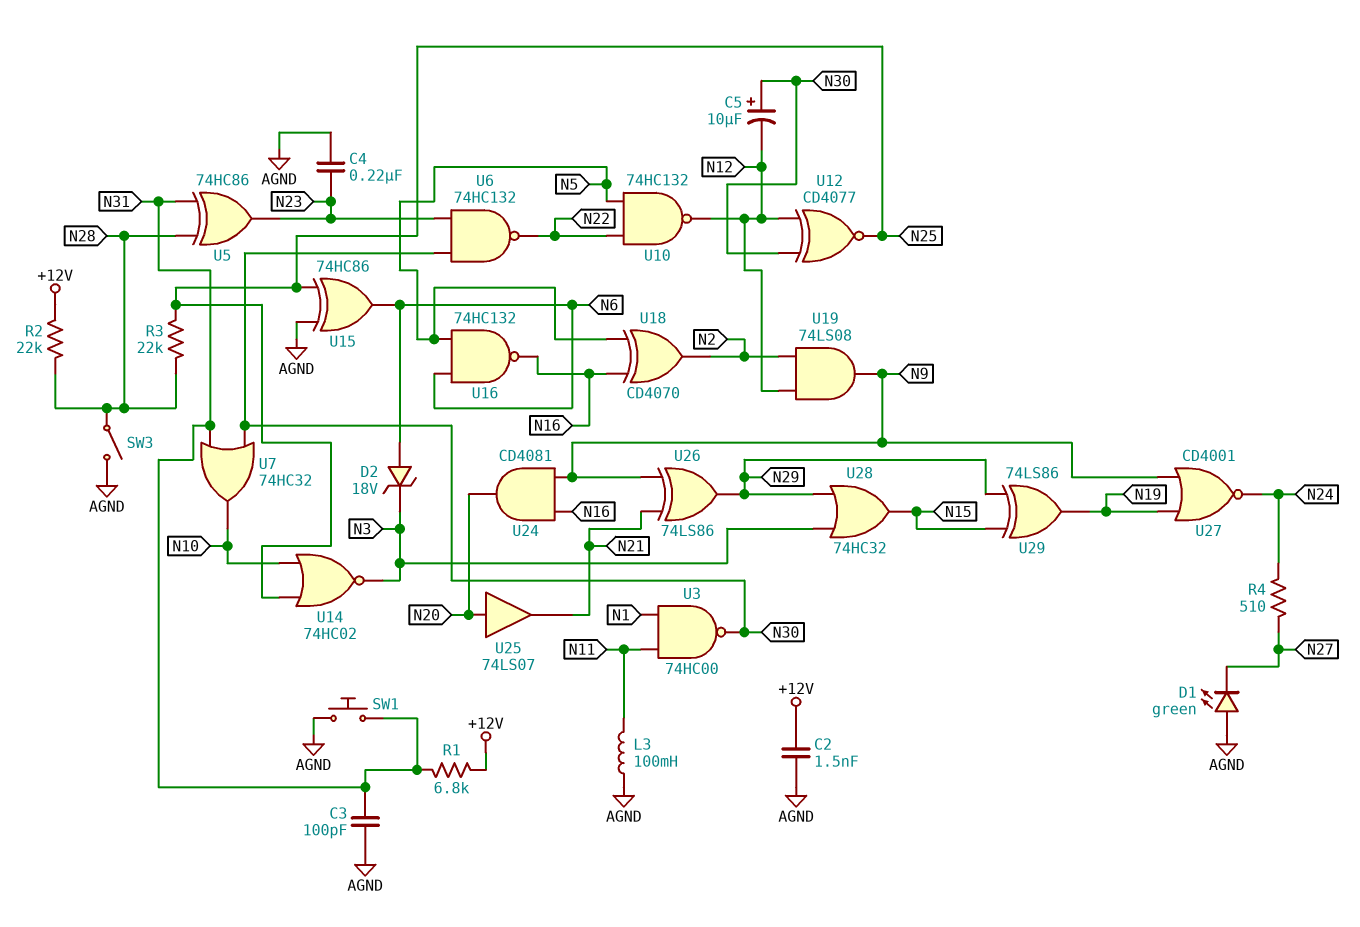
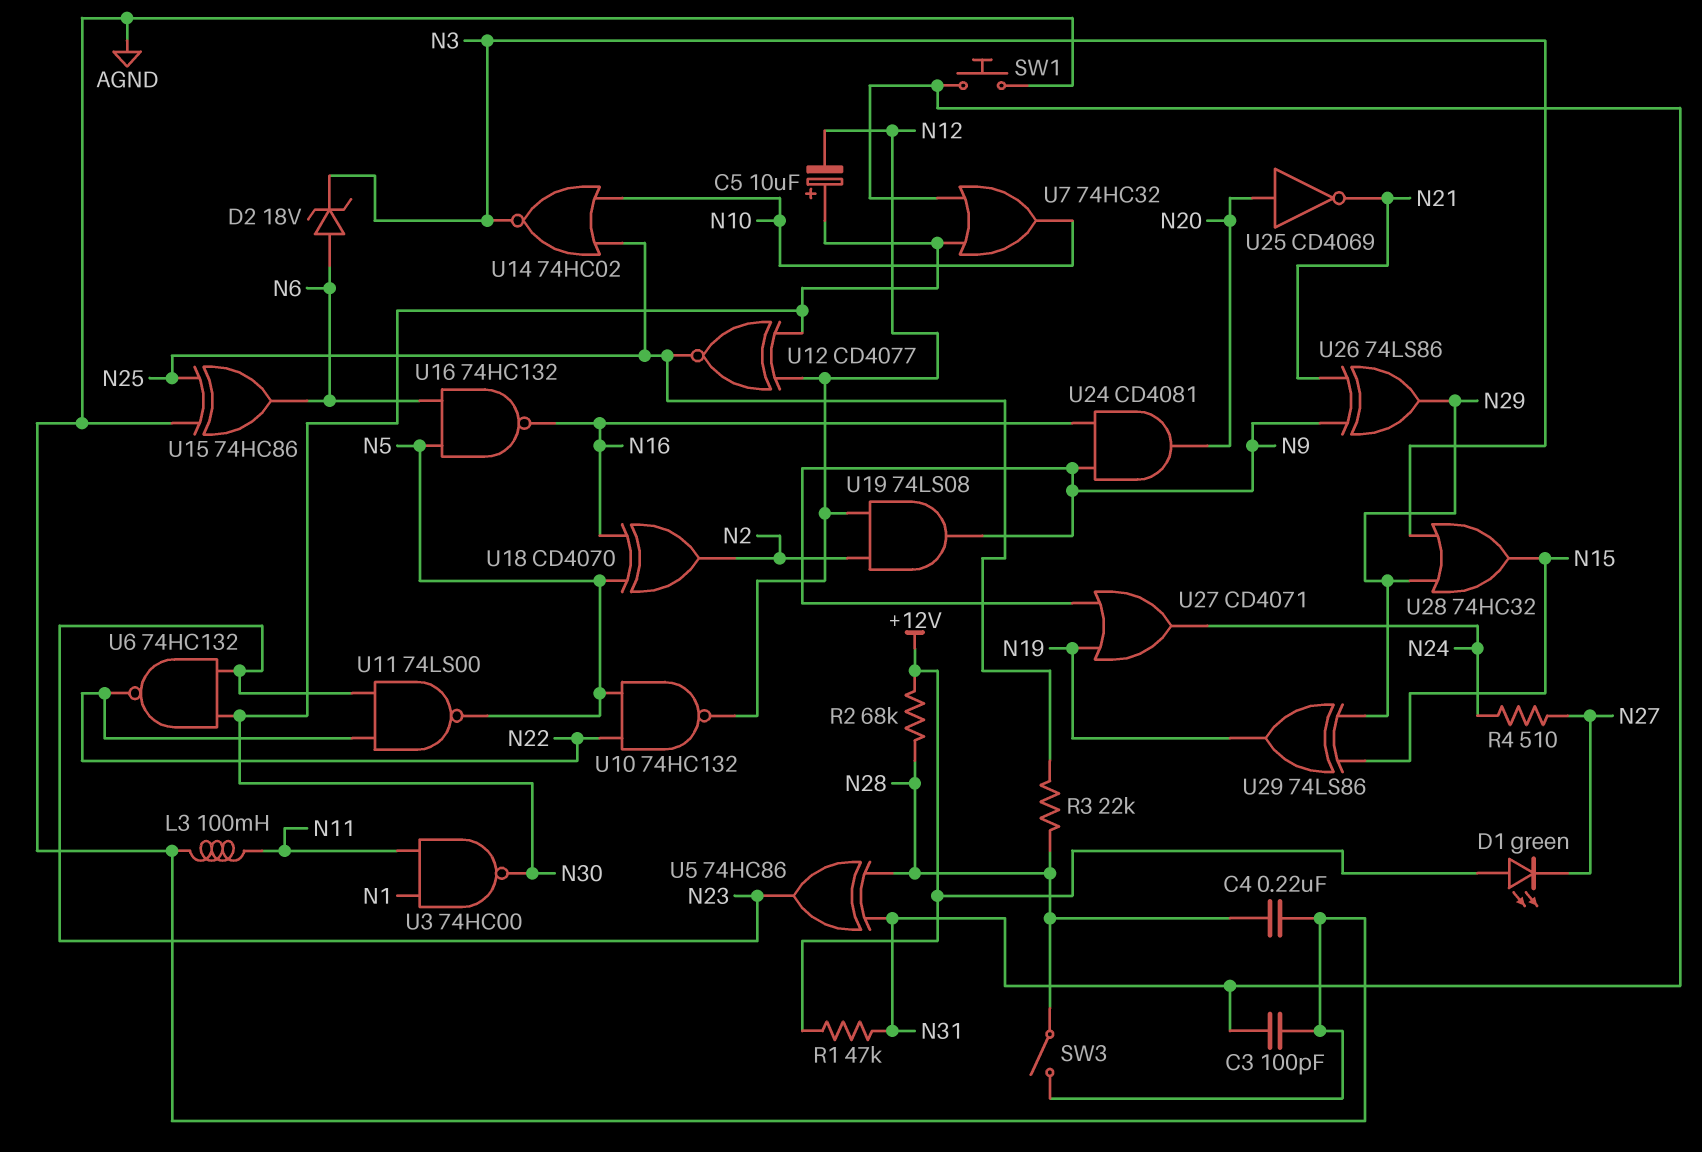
C2: 1.5nF (+12V, AGND) -> none
C4: 220nF (AGND, N23) -> 220nF (AGND, N28)
D1: LED green (A AGND, K N27) -> LED green (A +12V, K N27)
R1: 6.8k (+12V, N31) -> 47k (+12V, N31)
R2: 22k (+12V, N28) -> 68k (+12V, N28)
U11: none -> NAND 74LS00 (in N22, in N23, out N5)
U25: buffer 74LS07 (in N20, out N21) -> NOT CD4069 (in N20, out N21)
U27: NOR CD4001 (in N9, in N19, out N24) -> OR CD4071 (in N9, in N19, out N24)

